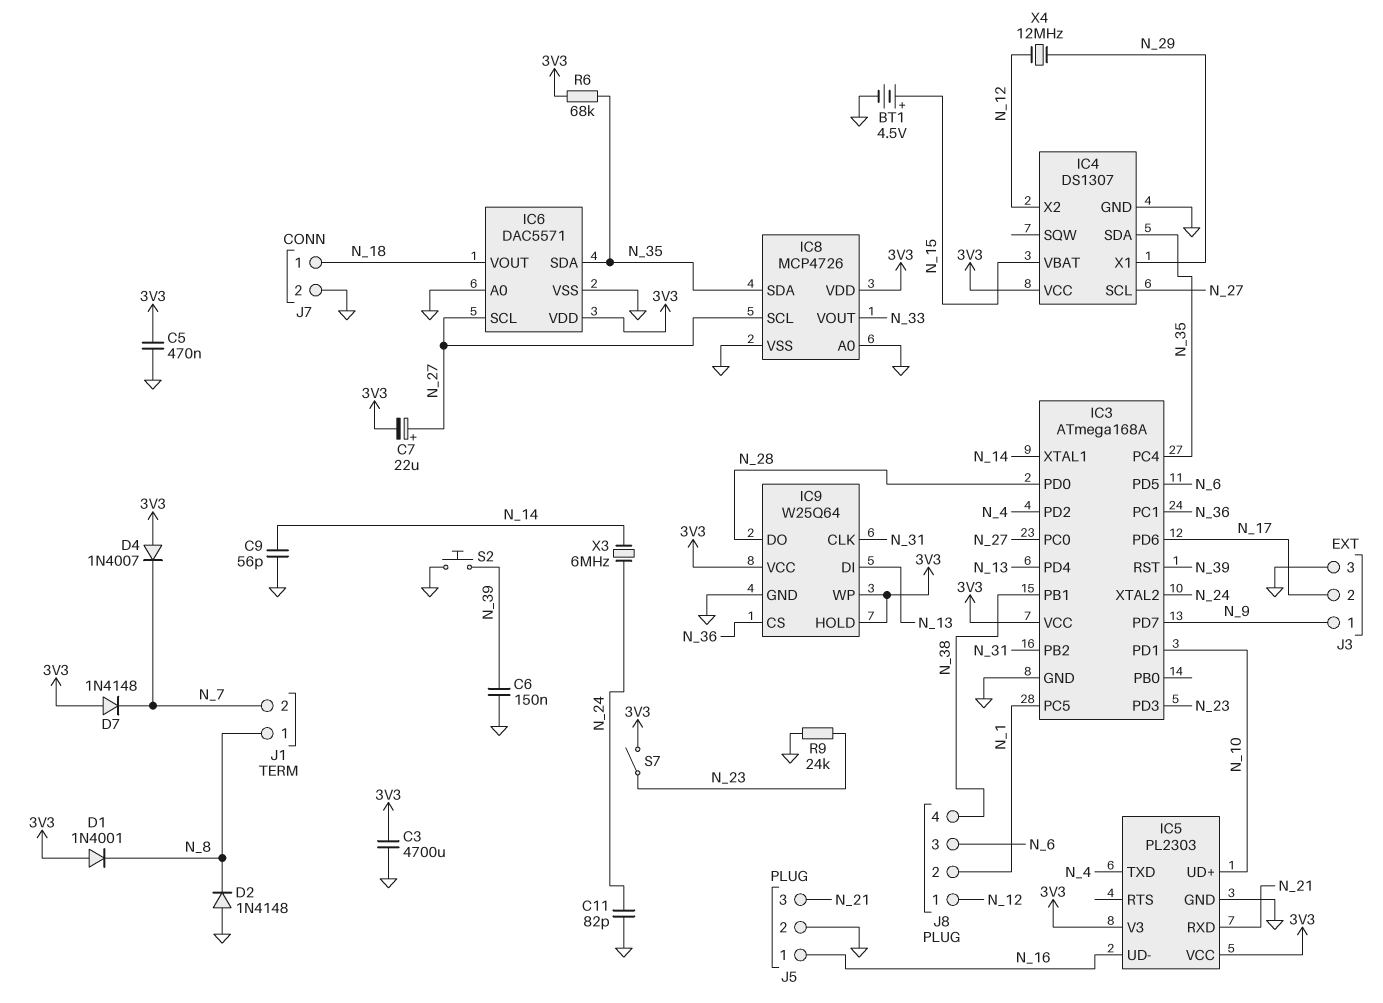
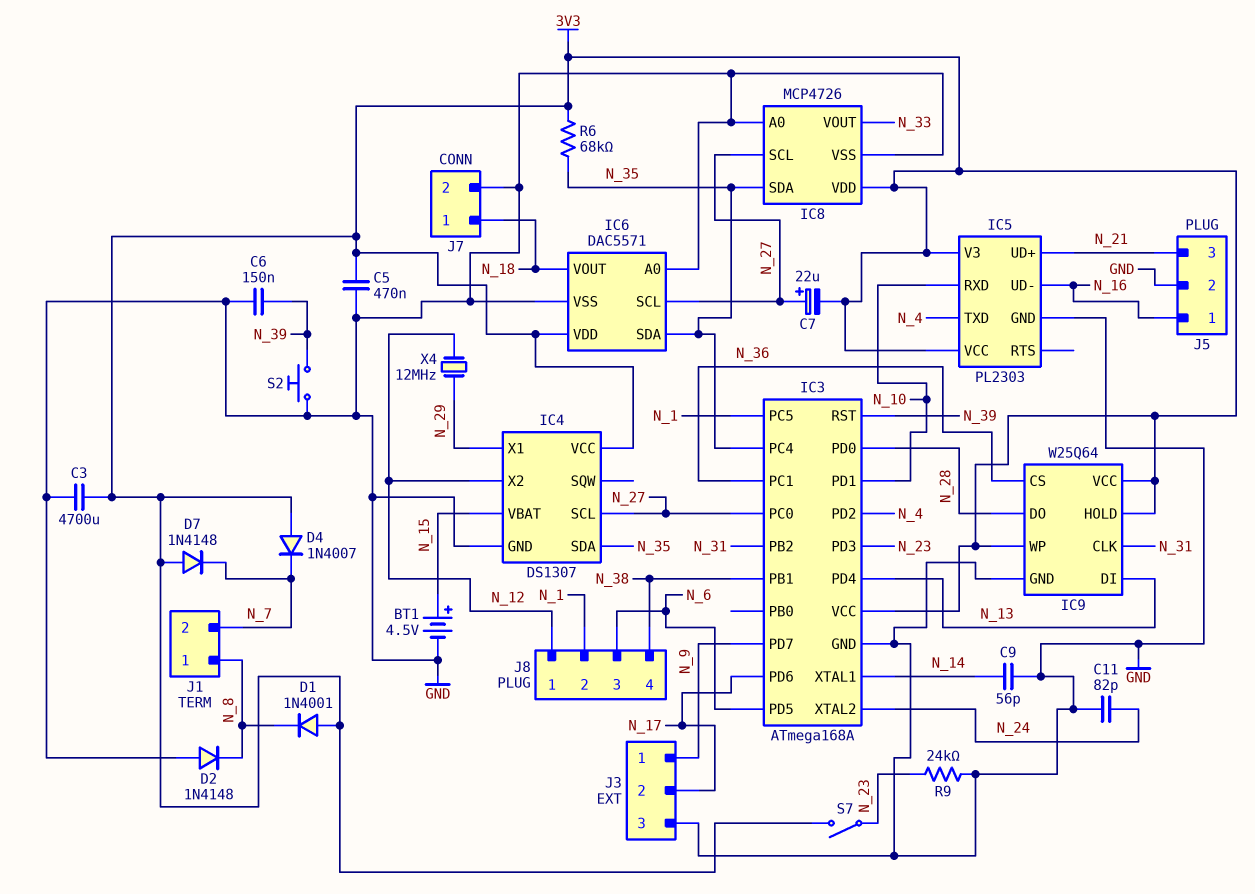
IC5 pin RXD: N_21 -> N_10
IC5 pin UD+: N_10 -> N_21
X3: 6MHz (N_14, N_24) -> none

